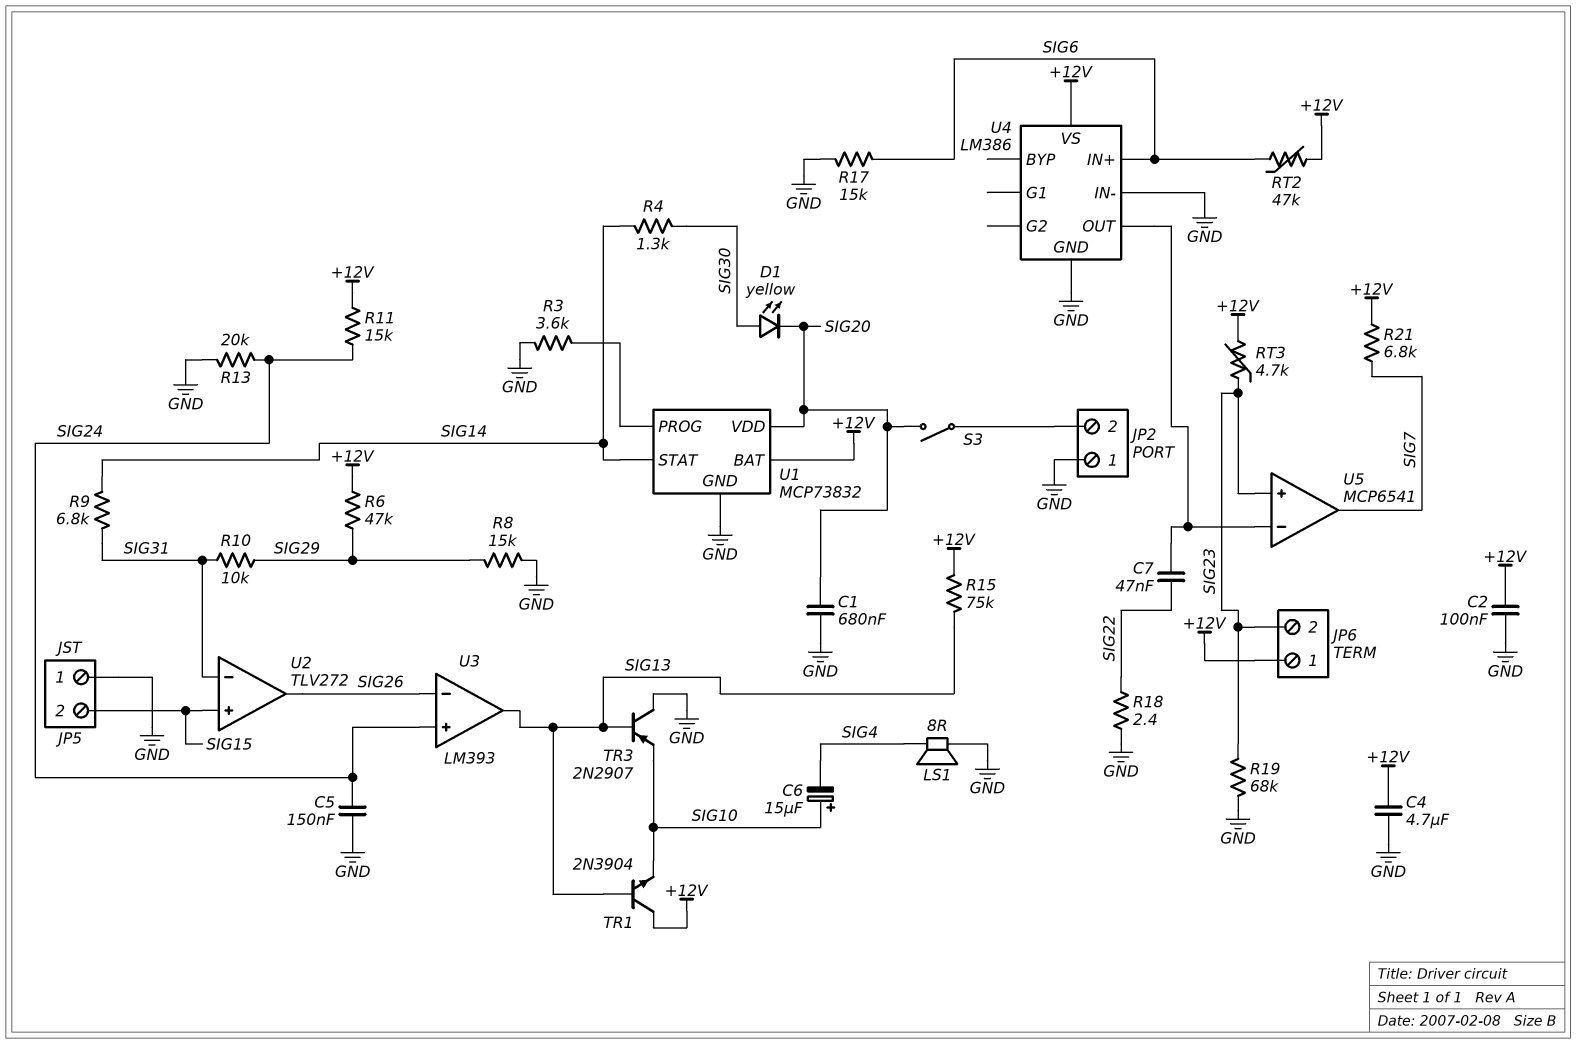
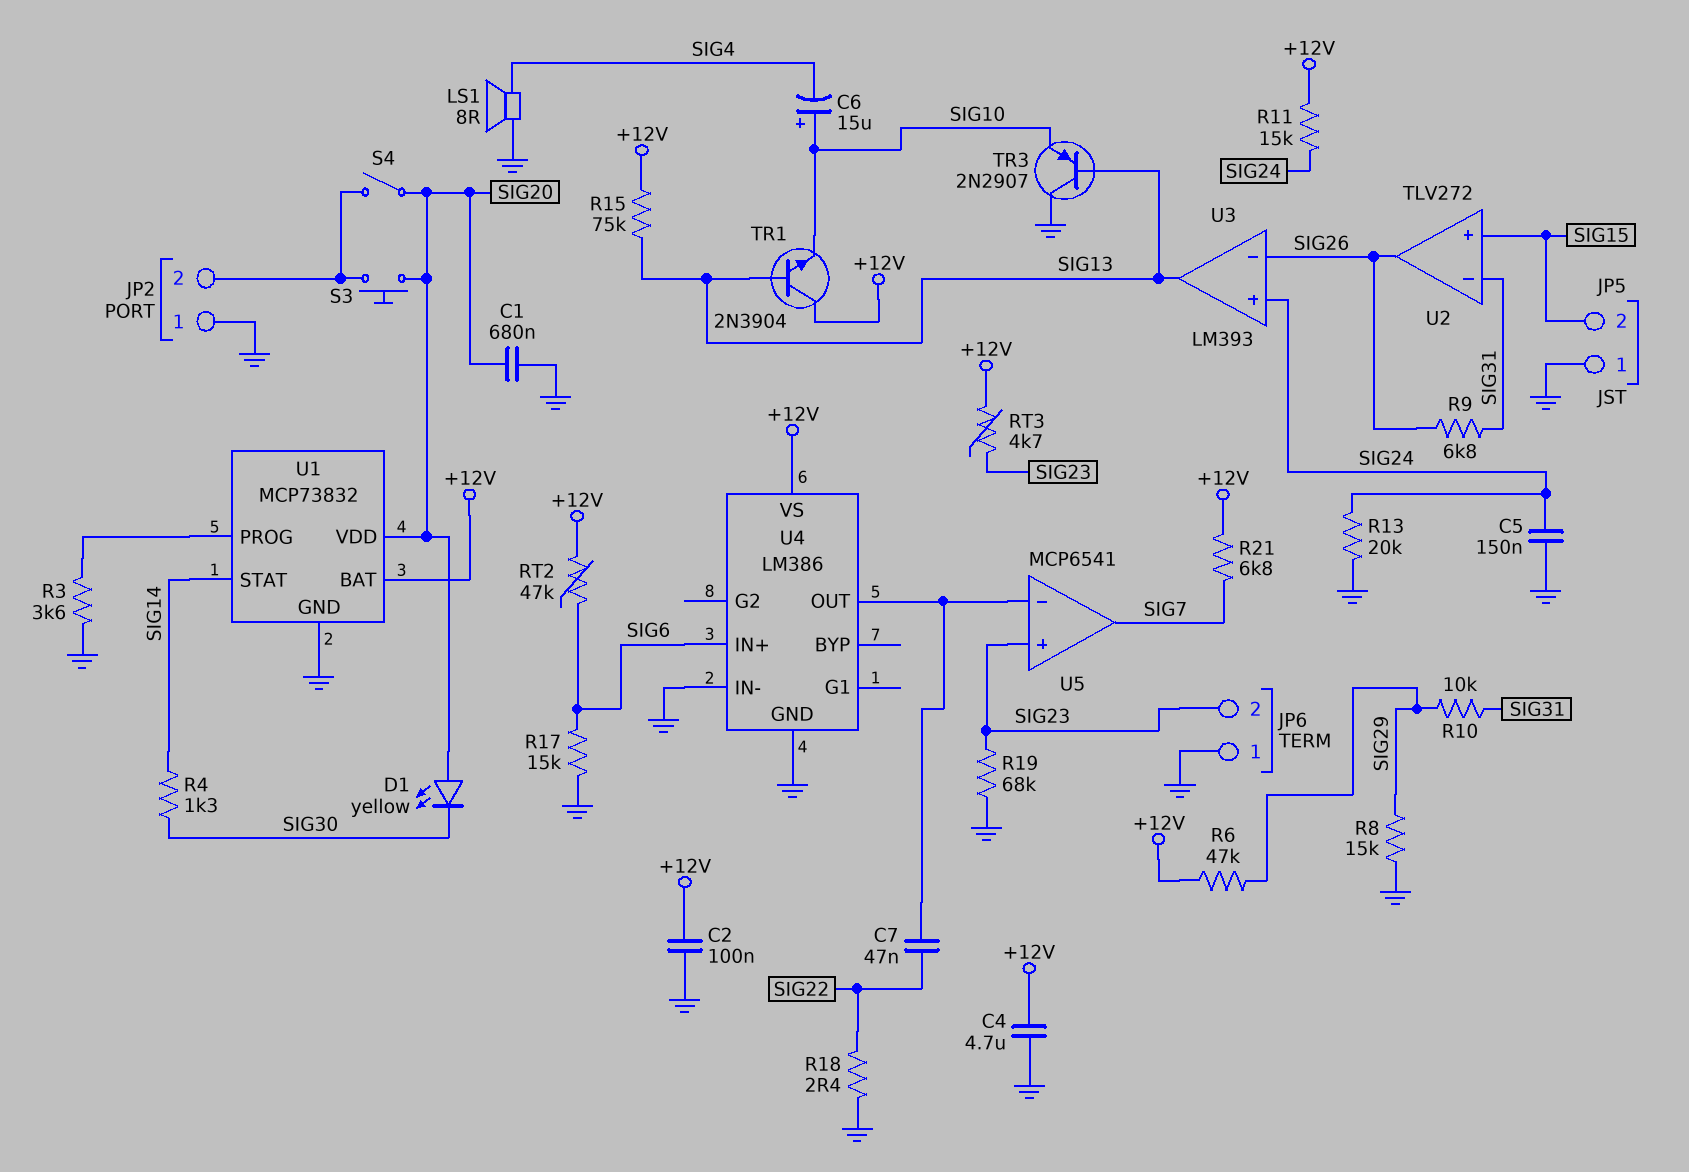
D1: LED yellow (A SIG30, K SIG20) -> LED yellow (A SIG20, K SIG30)
JP6 pin 1: +12V -> GND
R9: 6.8k (SIG14, SIG31) -> 6.8k (SIG26, SIG31)
S3: switch (JP2/2, SIG20) -> button (JP2/2, SIG20)
S4: none -> switch (JP2/2, SIG20)

